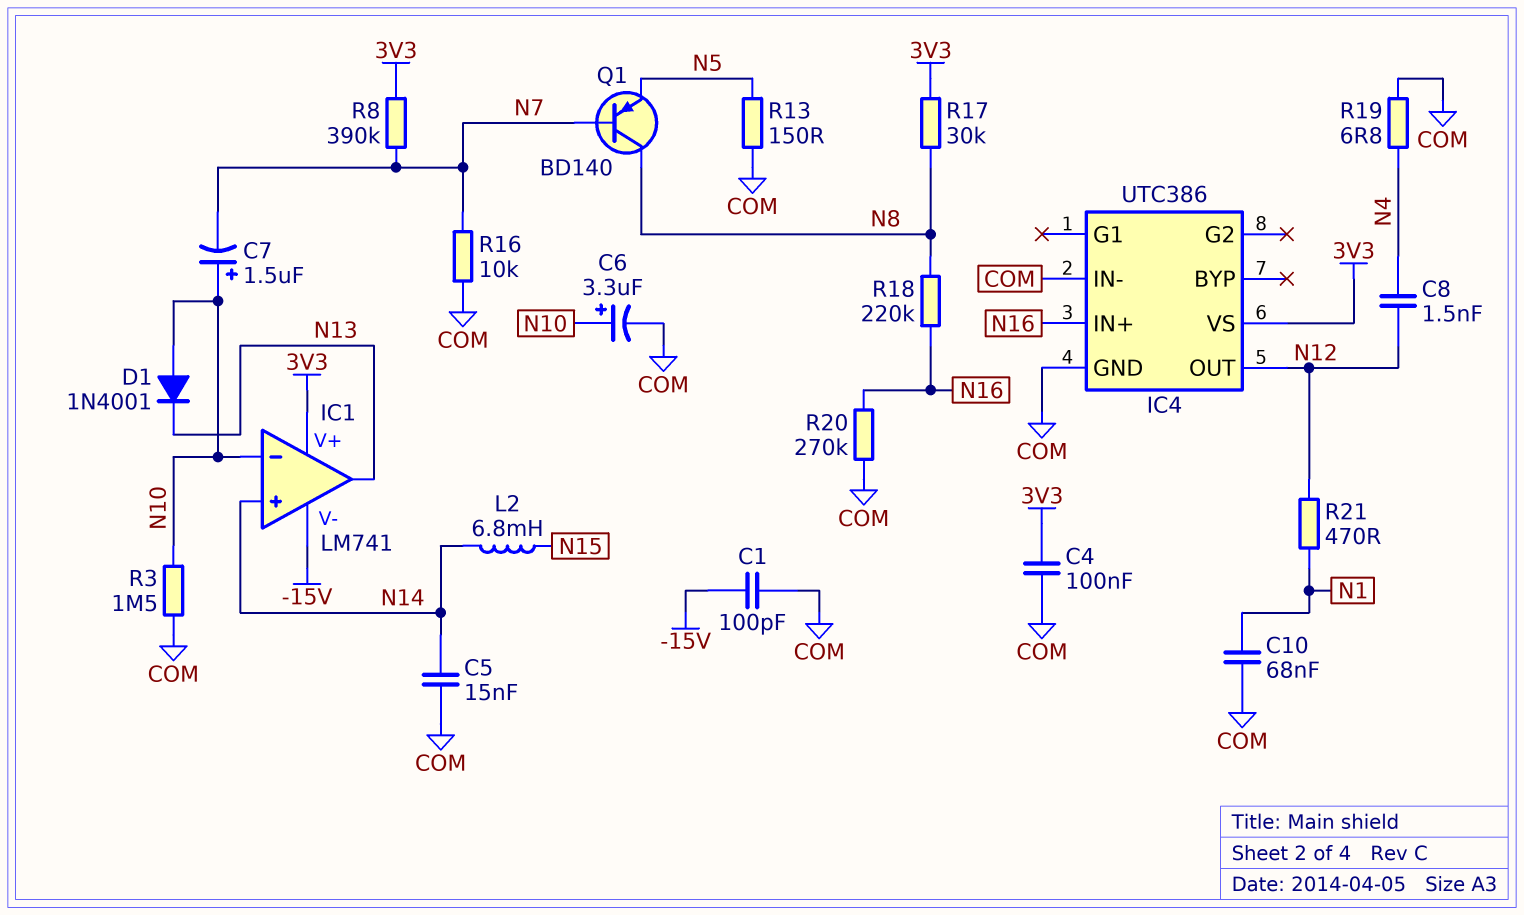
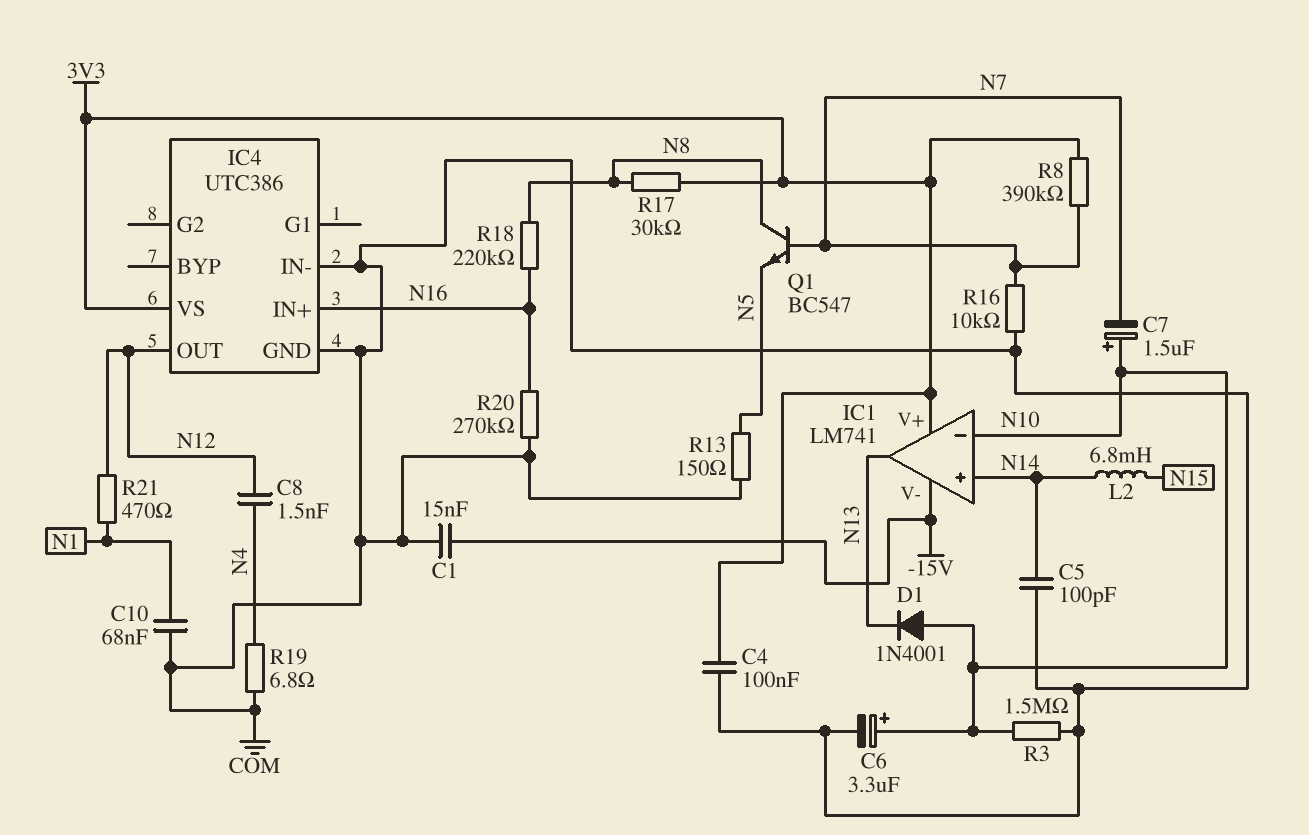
C1: 100pF (-15V, COM) -> 15nF (-15V, COM)
C5: 15nF (COM, N14) -> 100pF (COM, N14)
Q1: PNP BD140 (B N7, C N8, E N5) -> NPN BC547 (B N7, C N8, E N5)

